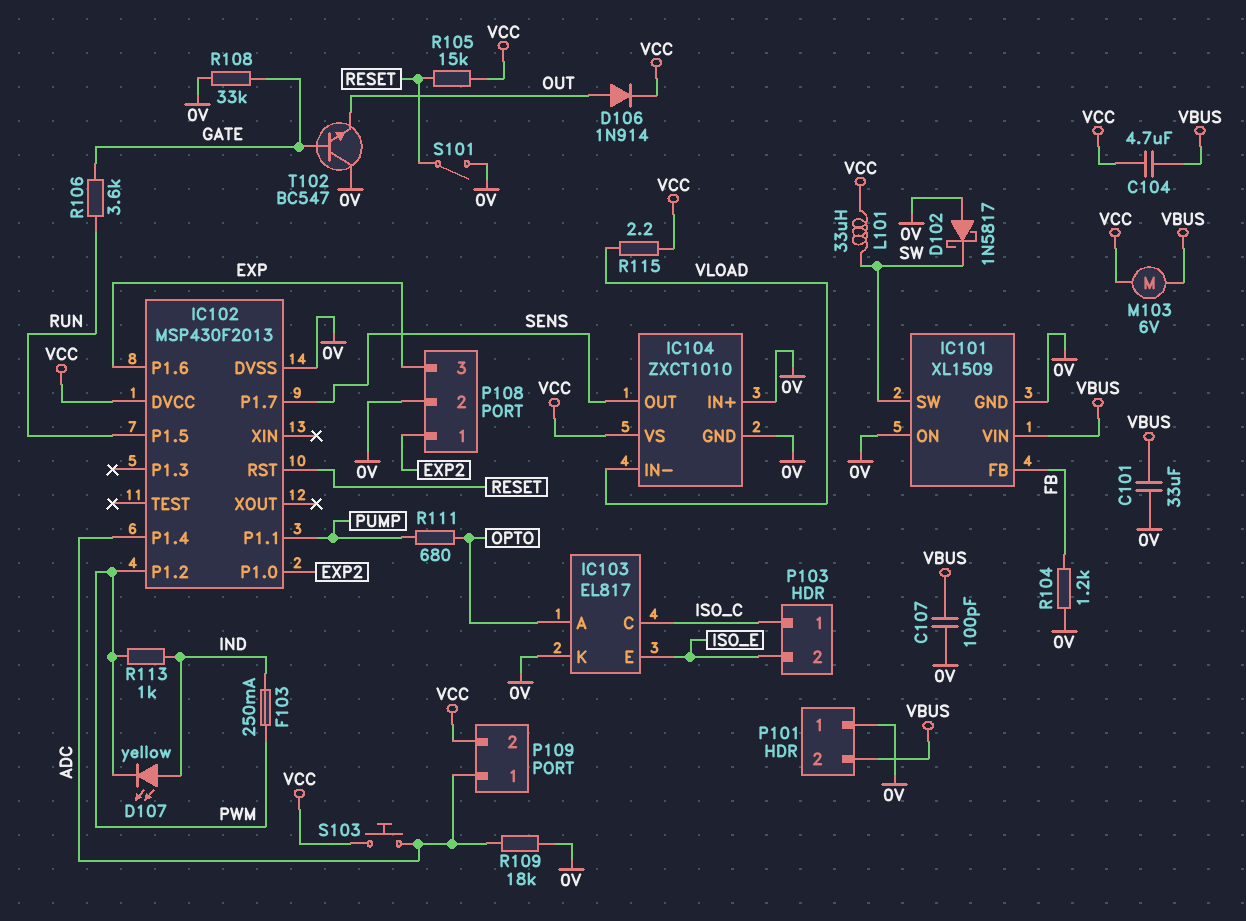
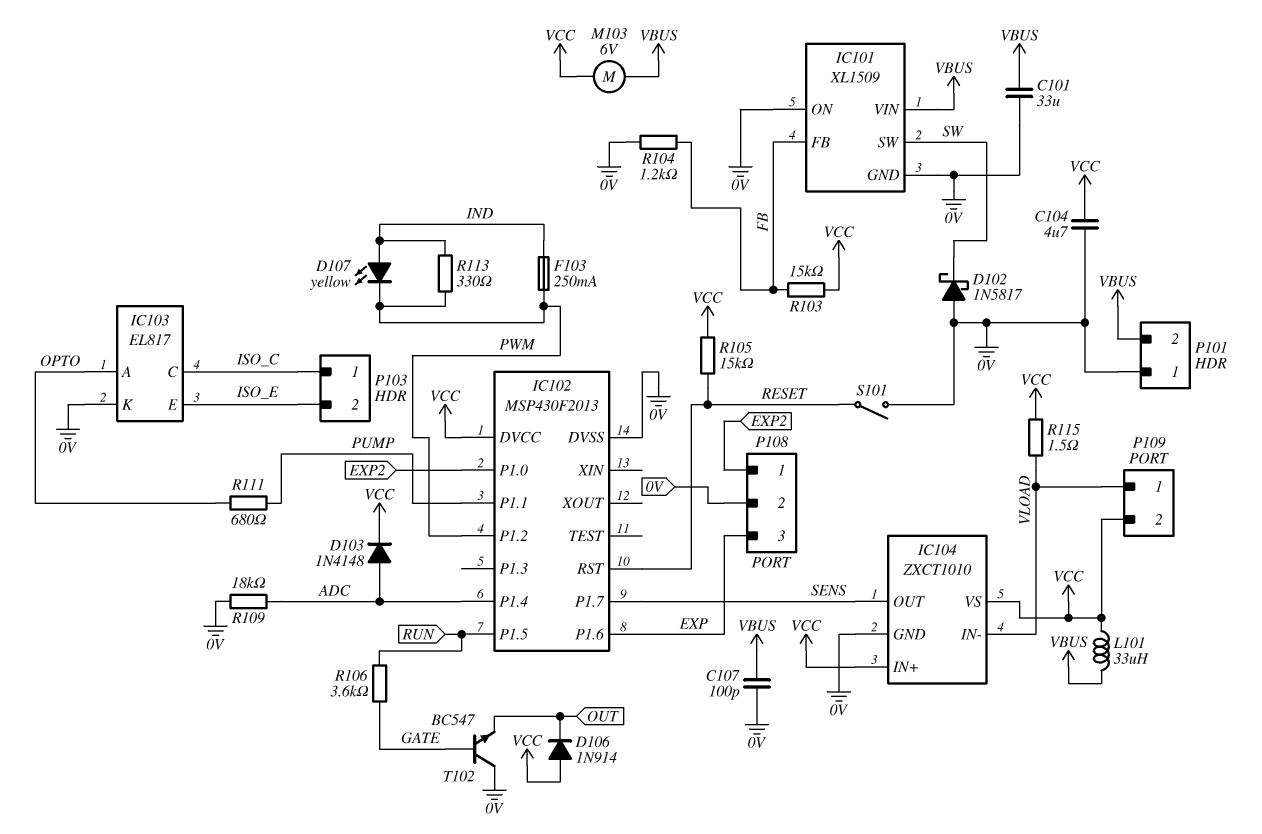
C104: 4.7uF (VBUS, VCC) -> 4.7uF (0V, VCC)
D103: none -> diode 1N4148 (A ADC, K VCC)
D106: diode 1N914 (A OUT, K VCC) -> diode 1N914 (A VCC, K OUT)
IC104 pin IN+: 0V -> VCC
L101: 33uH (SW, VCC) -> 33uH (VBUS, VCC)
P109 pin 1: ADC -> VLOAD
R103: none -> 15k (FB, VCC)
R108: 33k (0V, GATE) -> none
R113: 1k (IND, PWM) -> 330 (IND, PWM)
R115: 2.2 (VCC, VLOAD) -> 1.5 (VCC, VLOAD)
S103: button (ADC, VCC) -> none

